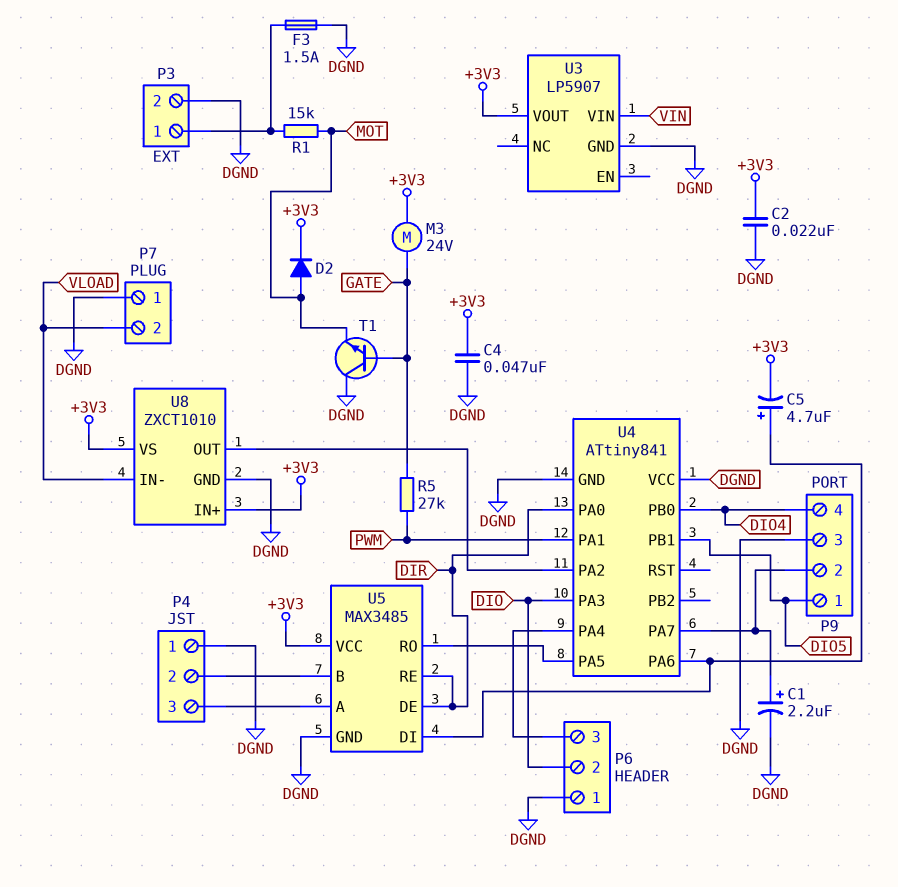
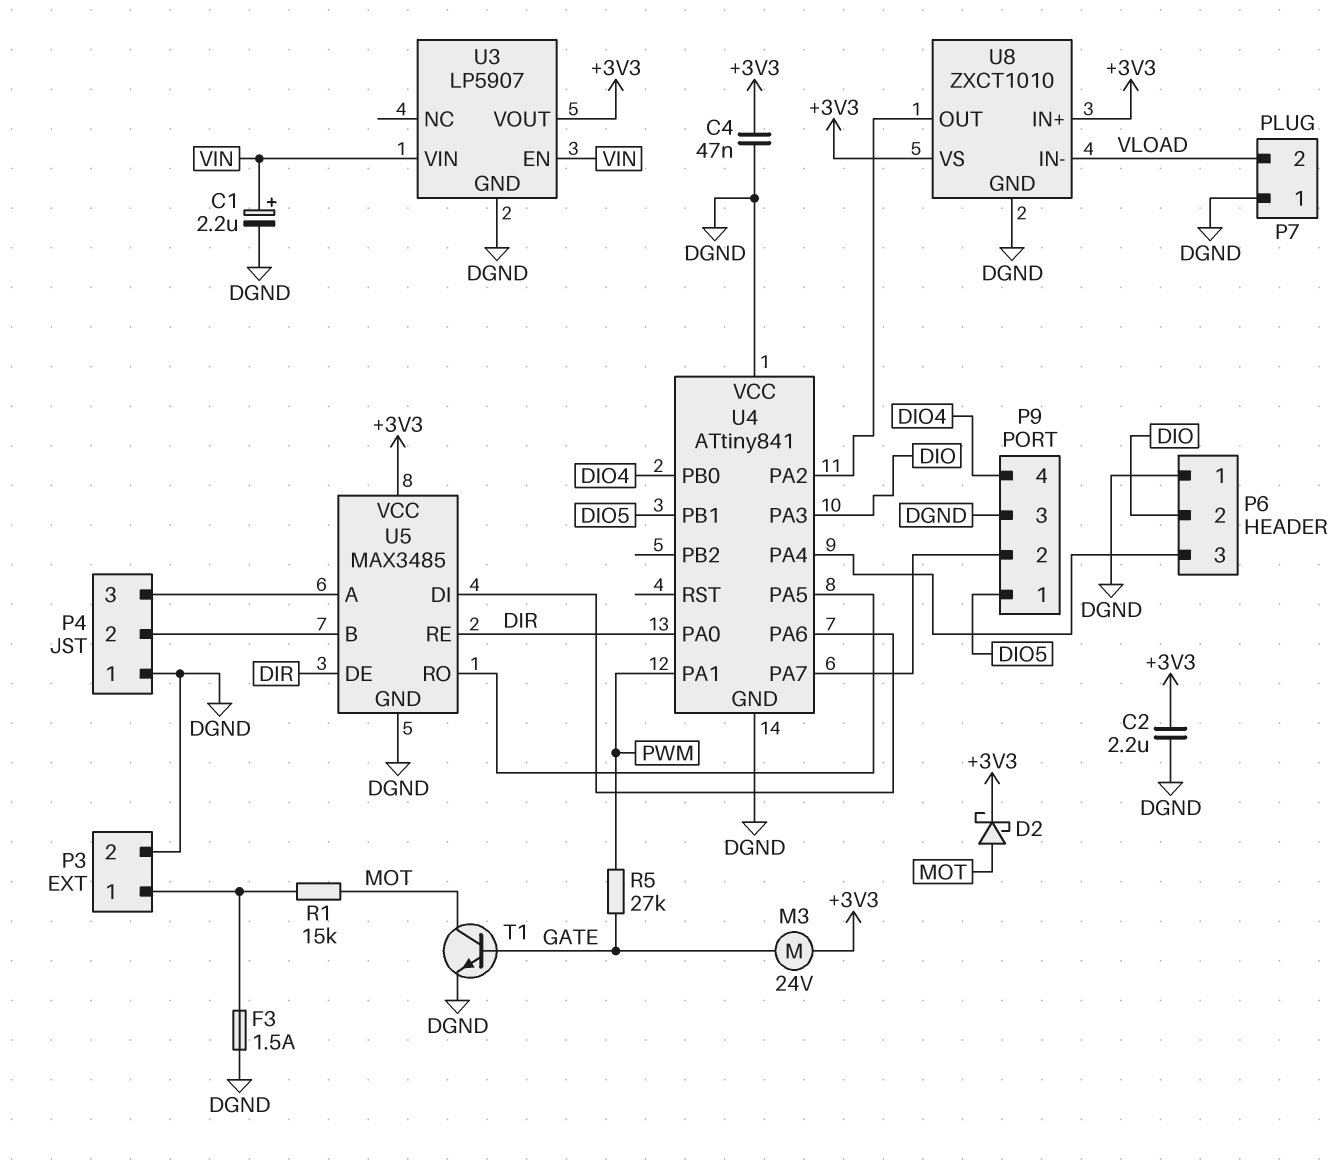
C1: 2.2uF (plus P9/2, minus DGND) -> 2.2uF (plus VIN, minus DGND)
C2: 22nF (+3V3, DGND) -> 2.2uF (+3V3, DGND)
C5: 4.7uF (plus U4/PA6, minus +3V3) -> none
D2: diode (A MOT, K +3V3) -> schottky (A MOT, K +3V3)
T1: NPN (B GATE, C DGND, E MOT) -> NPN (B GATE, C MOT, E DGND)
U3 pin EN: none -> VIN

